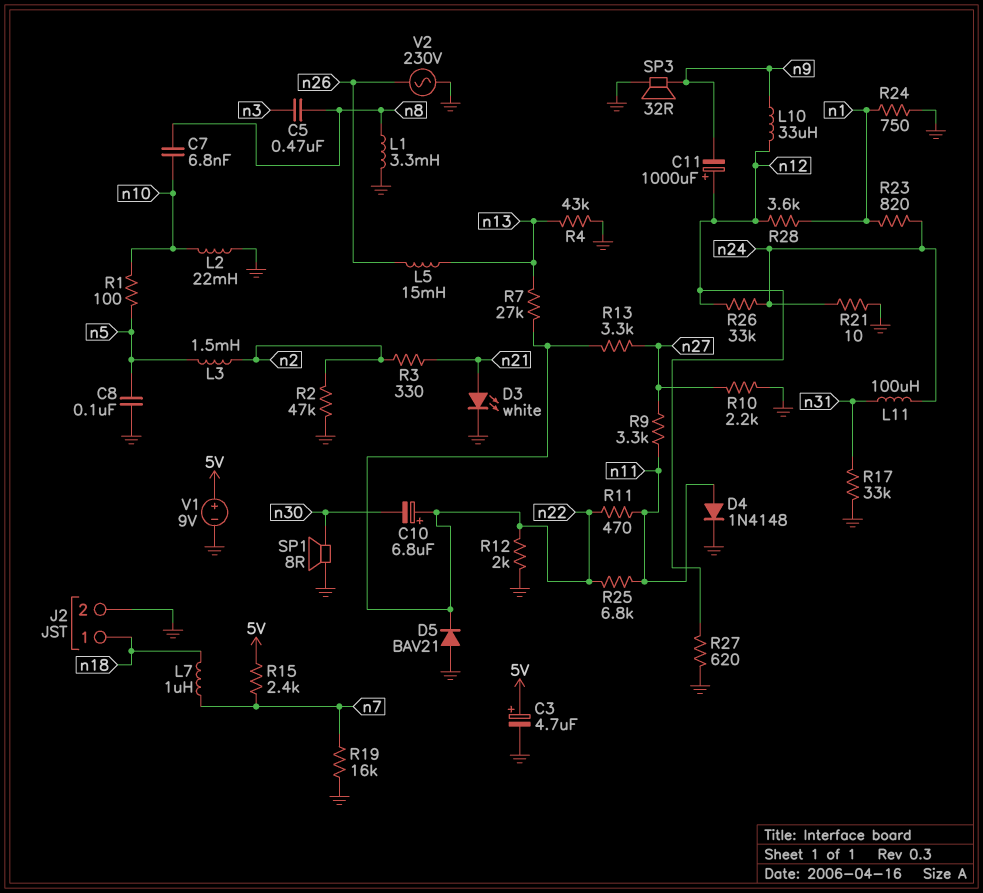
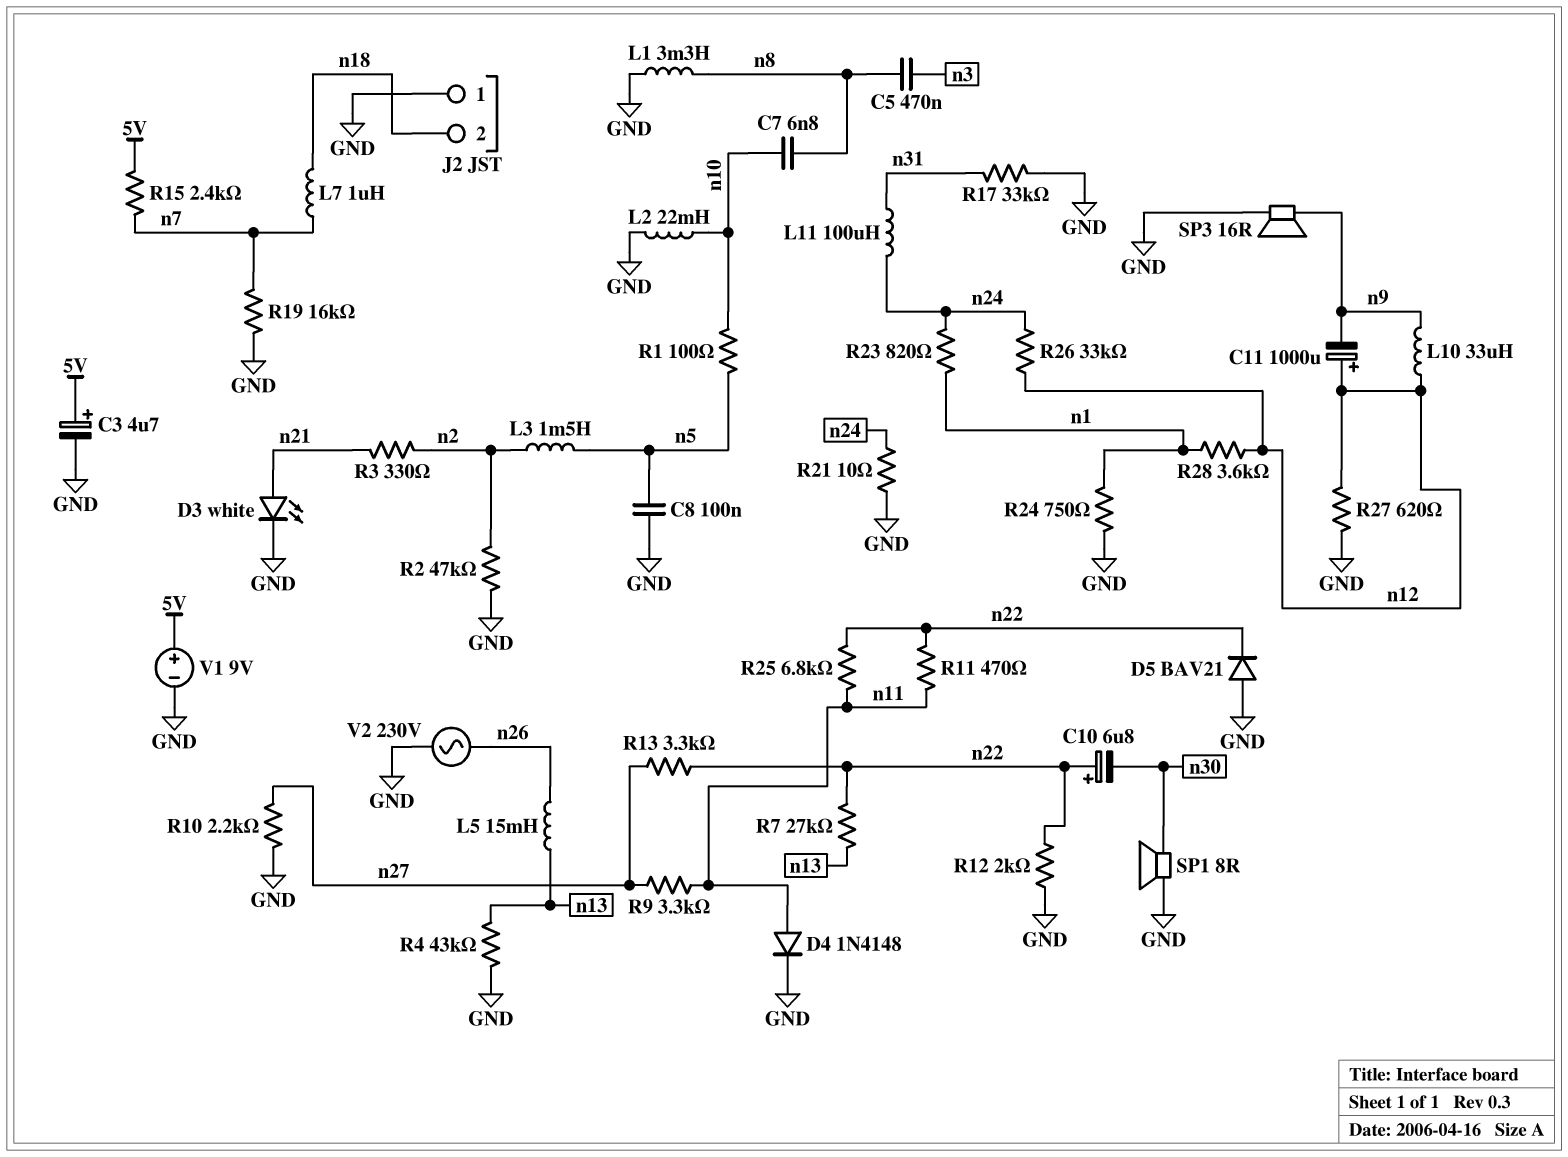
J2 pin 1: n18 -> GND
J2 pin 2: GND -> n18
SP3: speaker 32R (GND, n9) -> speaker 16R (GND, n9)

